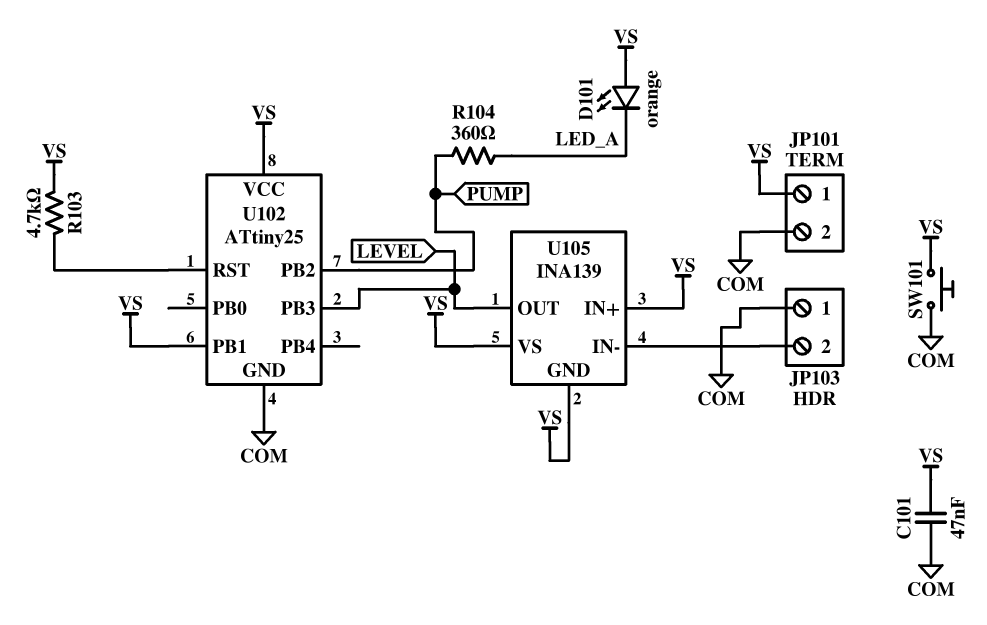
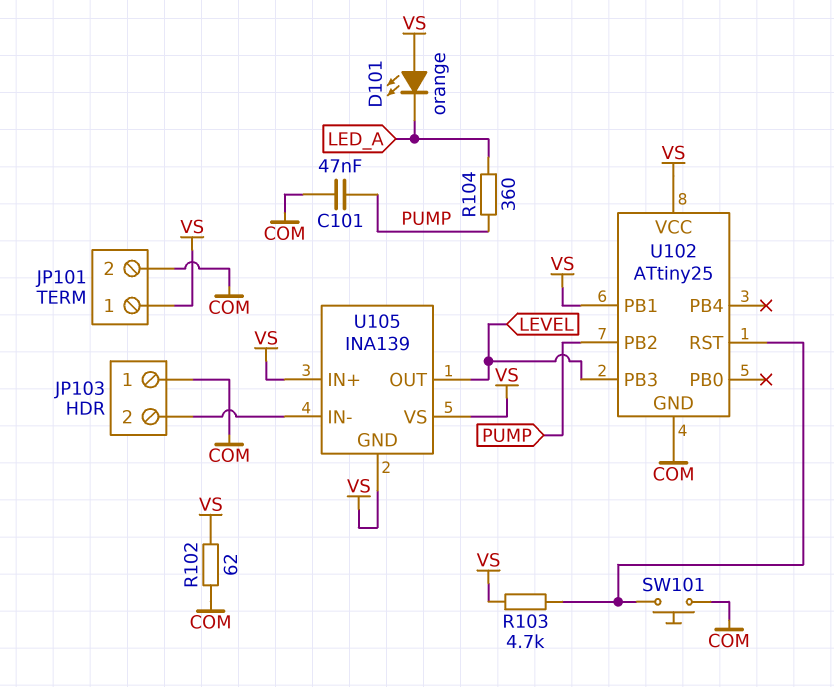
C101: 47nF (COM, VS) -> 47nF (COM, PUMP)
R102: none -> 62 (COM, VS)
SW101: button (COM, VS) -> button (COM, U102/RST)

